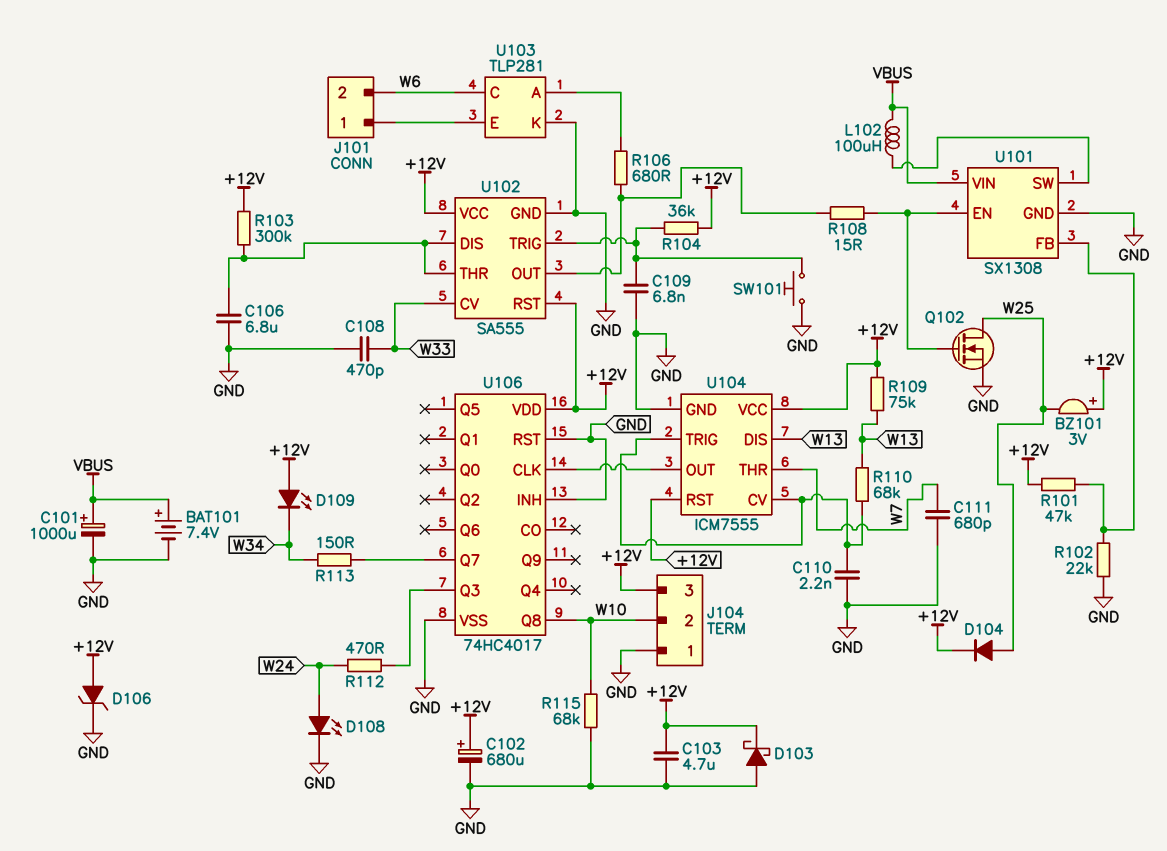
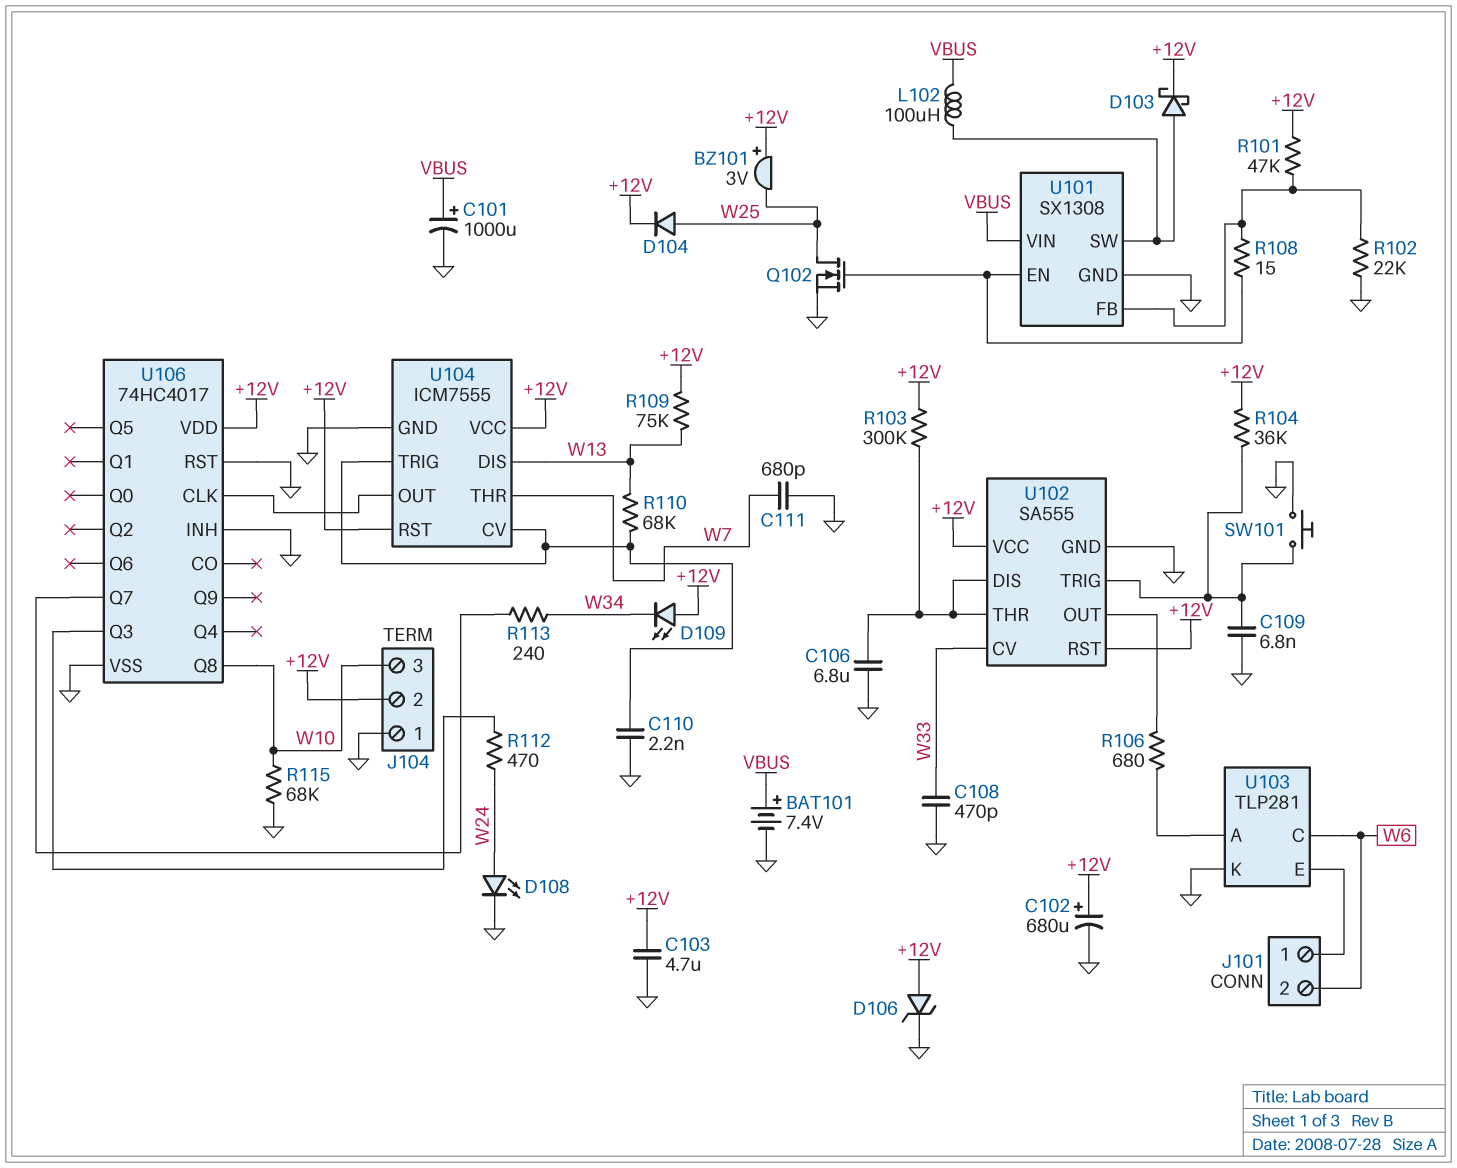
D103: schottky (A GND, K +12V) -> schottky (A U101/SW, K +12V)
J104 pin 2: W10 -> +12V
J104 pin 3: +12V -> W10
R108: 15 (U101/EN, U102/OUT) -> 15 (U101/EN, U101/FB)
R113: 150 (U106/Q7, W34) -> 240 (U106/Q7, W34)

